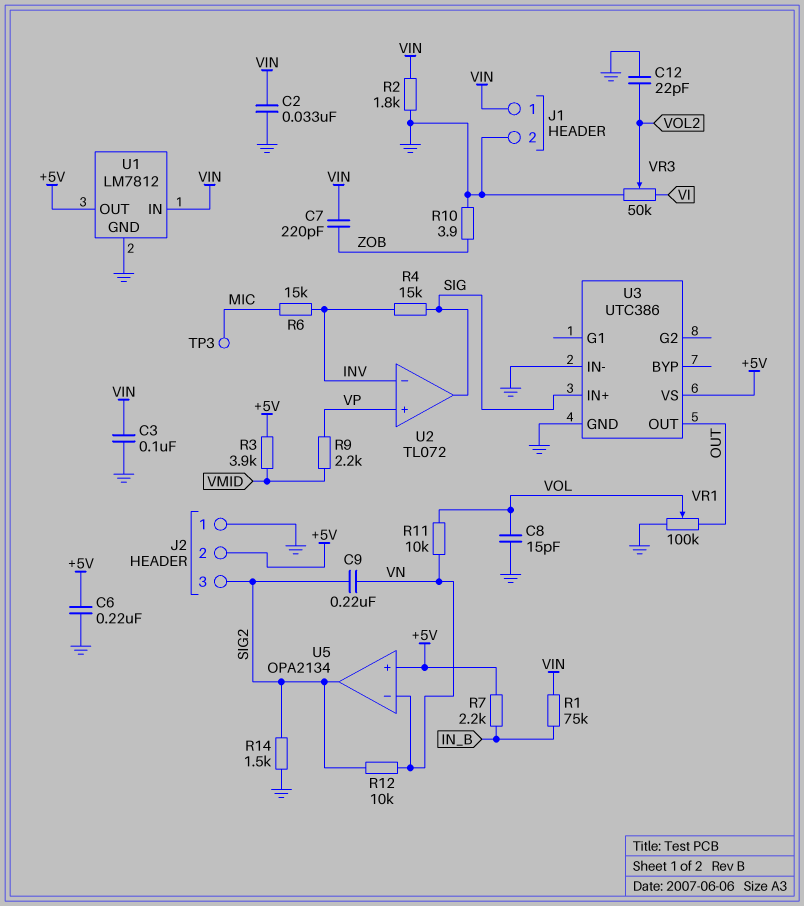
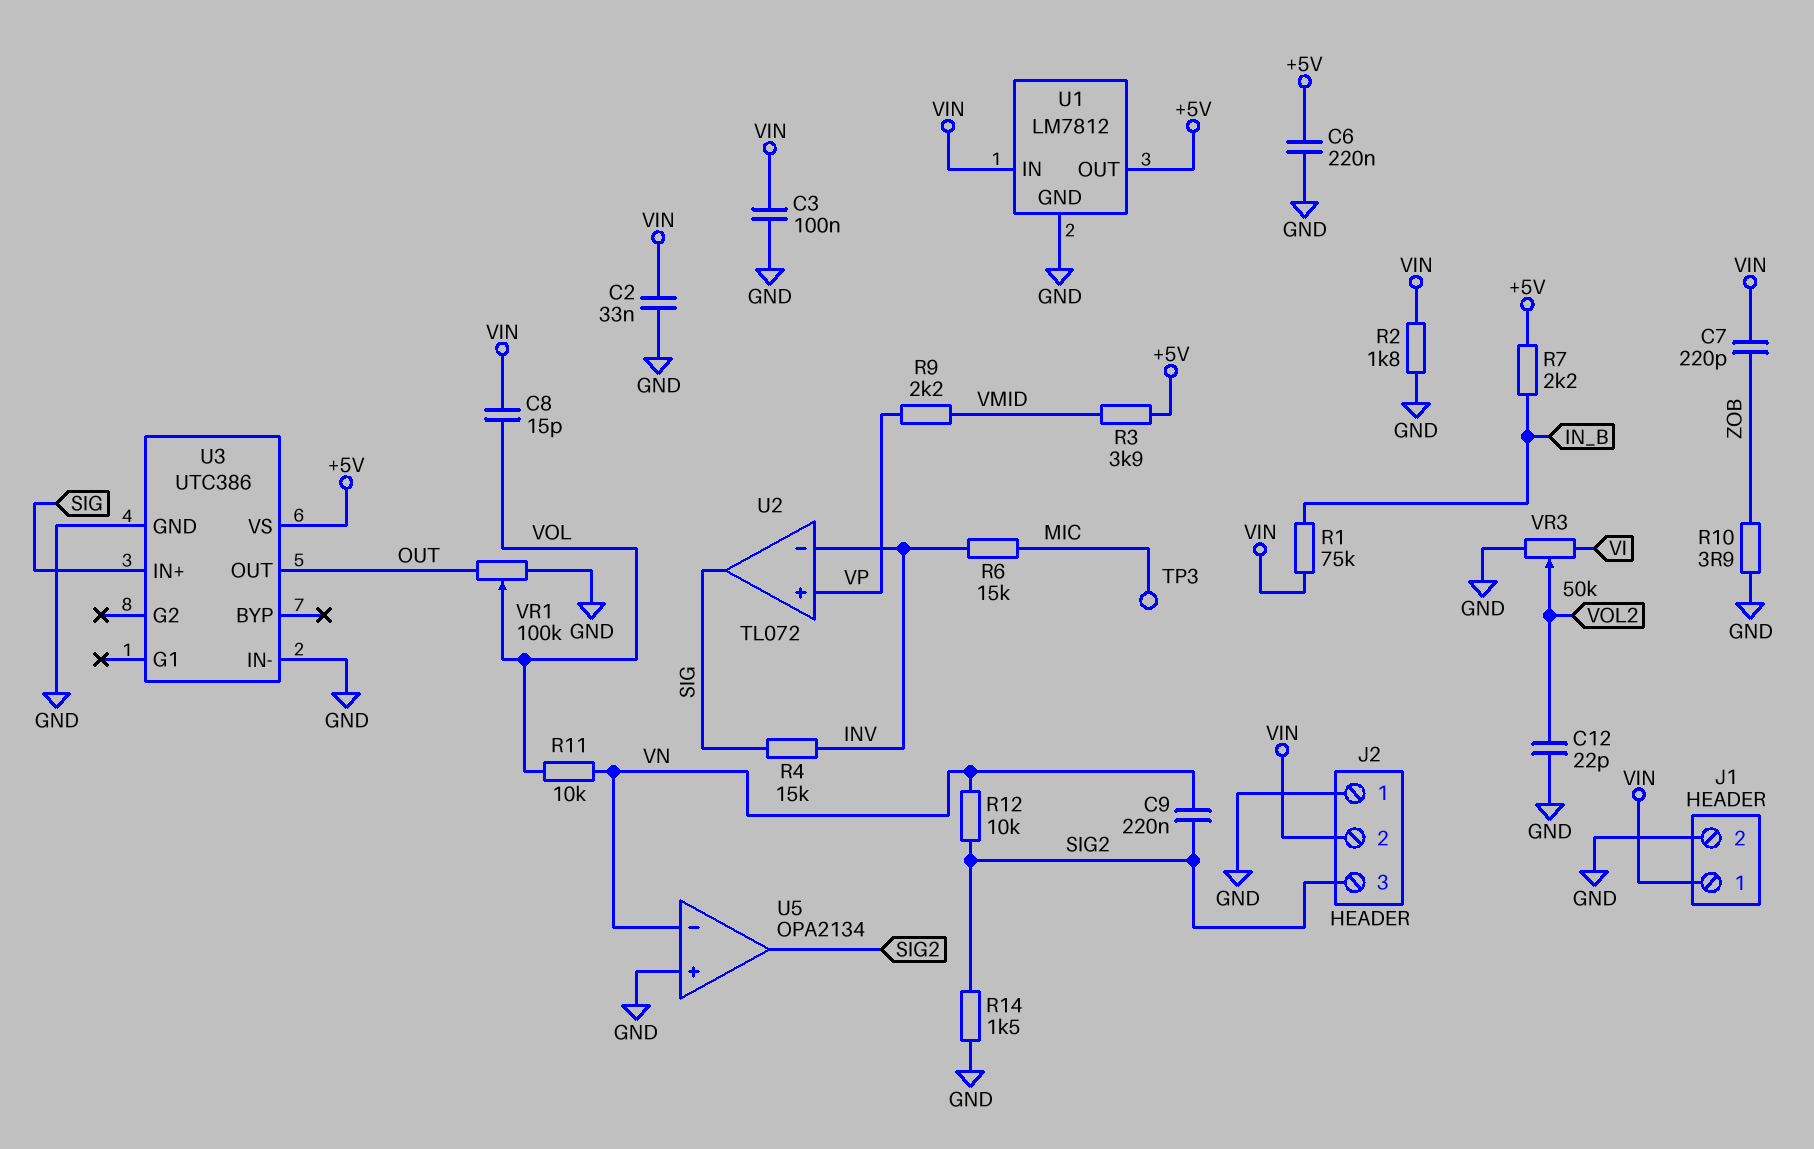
C8: 15pF (GND, VOL) -> 15pF (VIN, VOL)
J2 pin 2: +5V -> VIN
U5 pin in+: +5V -> GND

